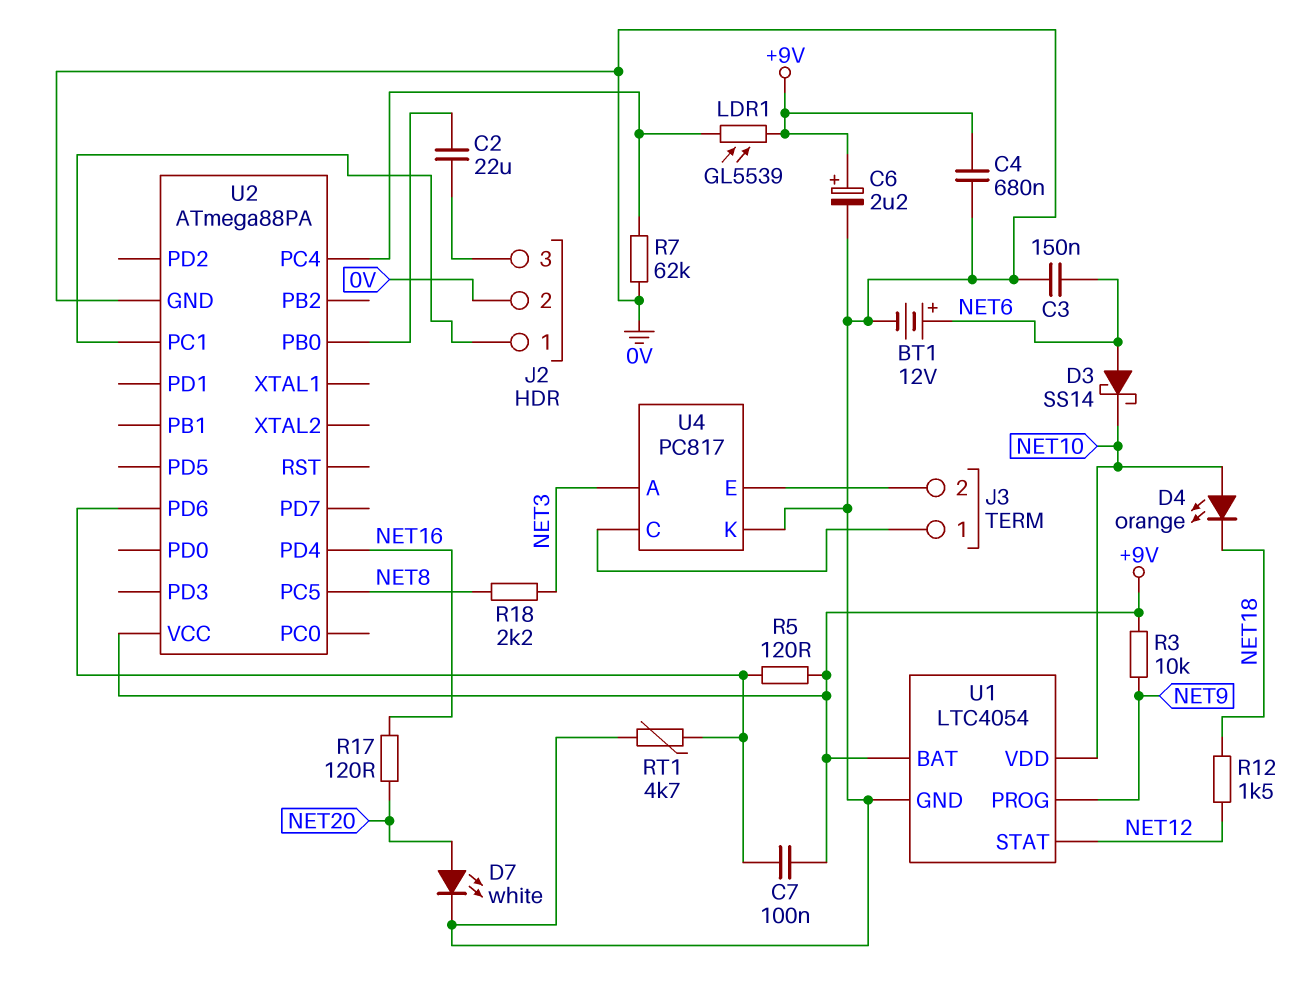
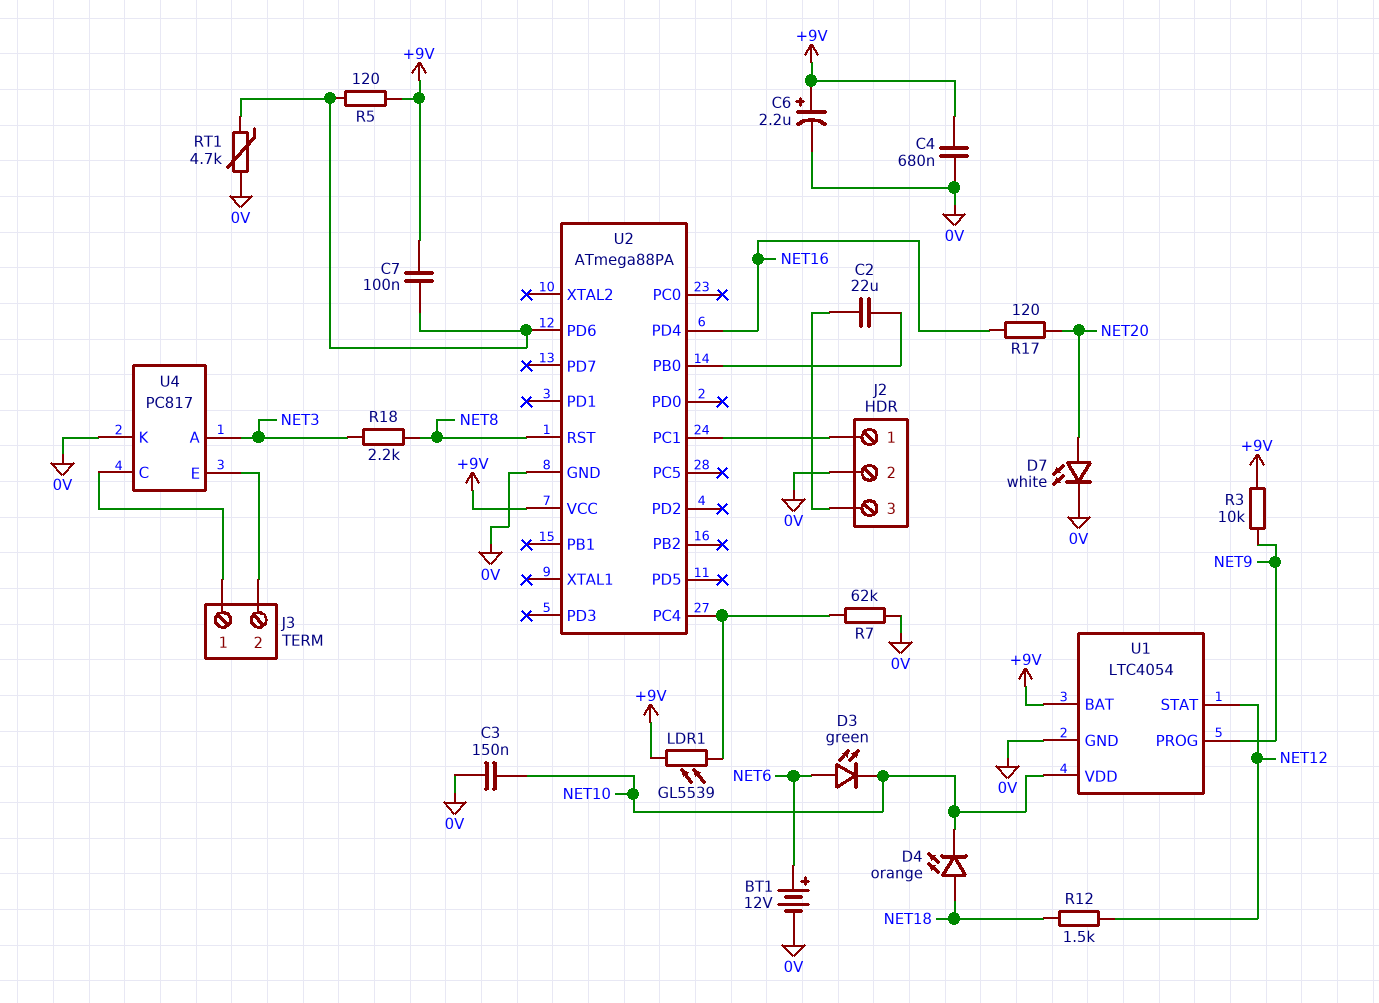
C3: 150nF (0V, NET6) -> 150nF (0V, NET10)
D3: schottky SS14 (A NET6, K NET10) -> LED green (A NET6, K NET10)
D4: LED orange (A NET10, K NET18) -> LED orange (A NET18, K NET10)
U2 pin PC5: NET8 -> none
U2 pin RST: none -> NET8

